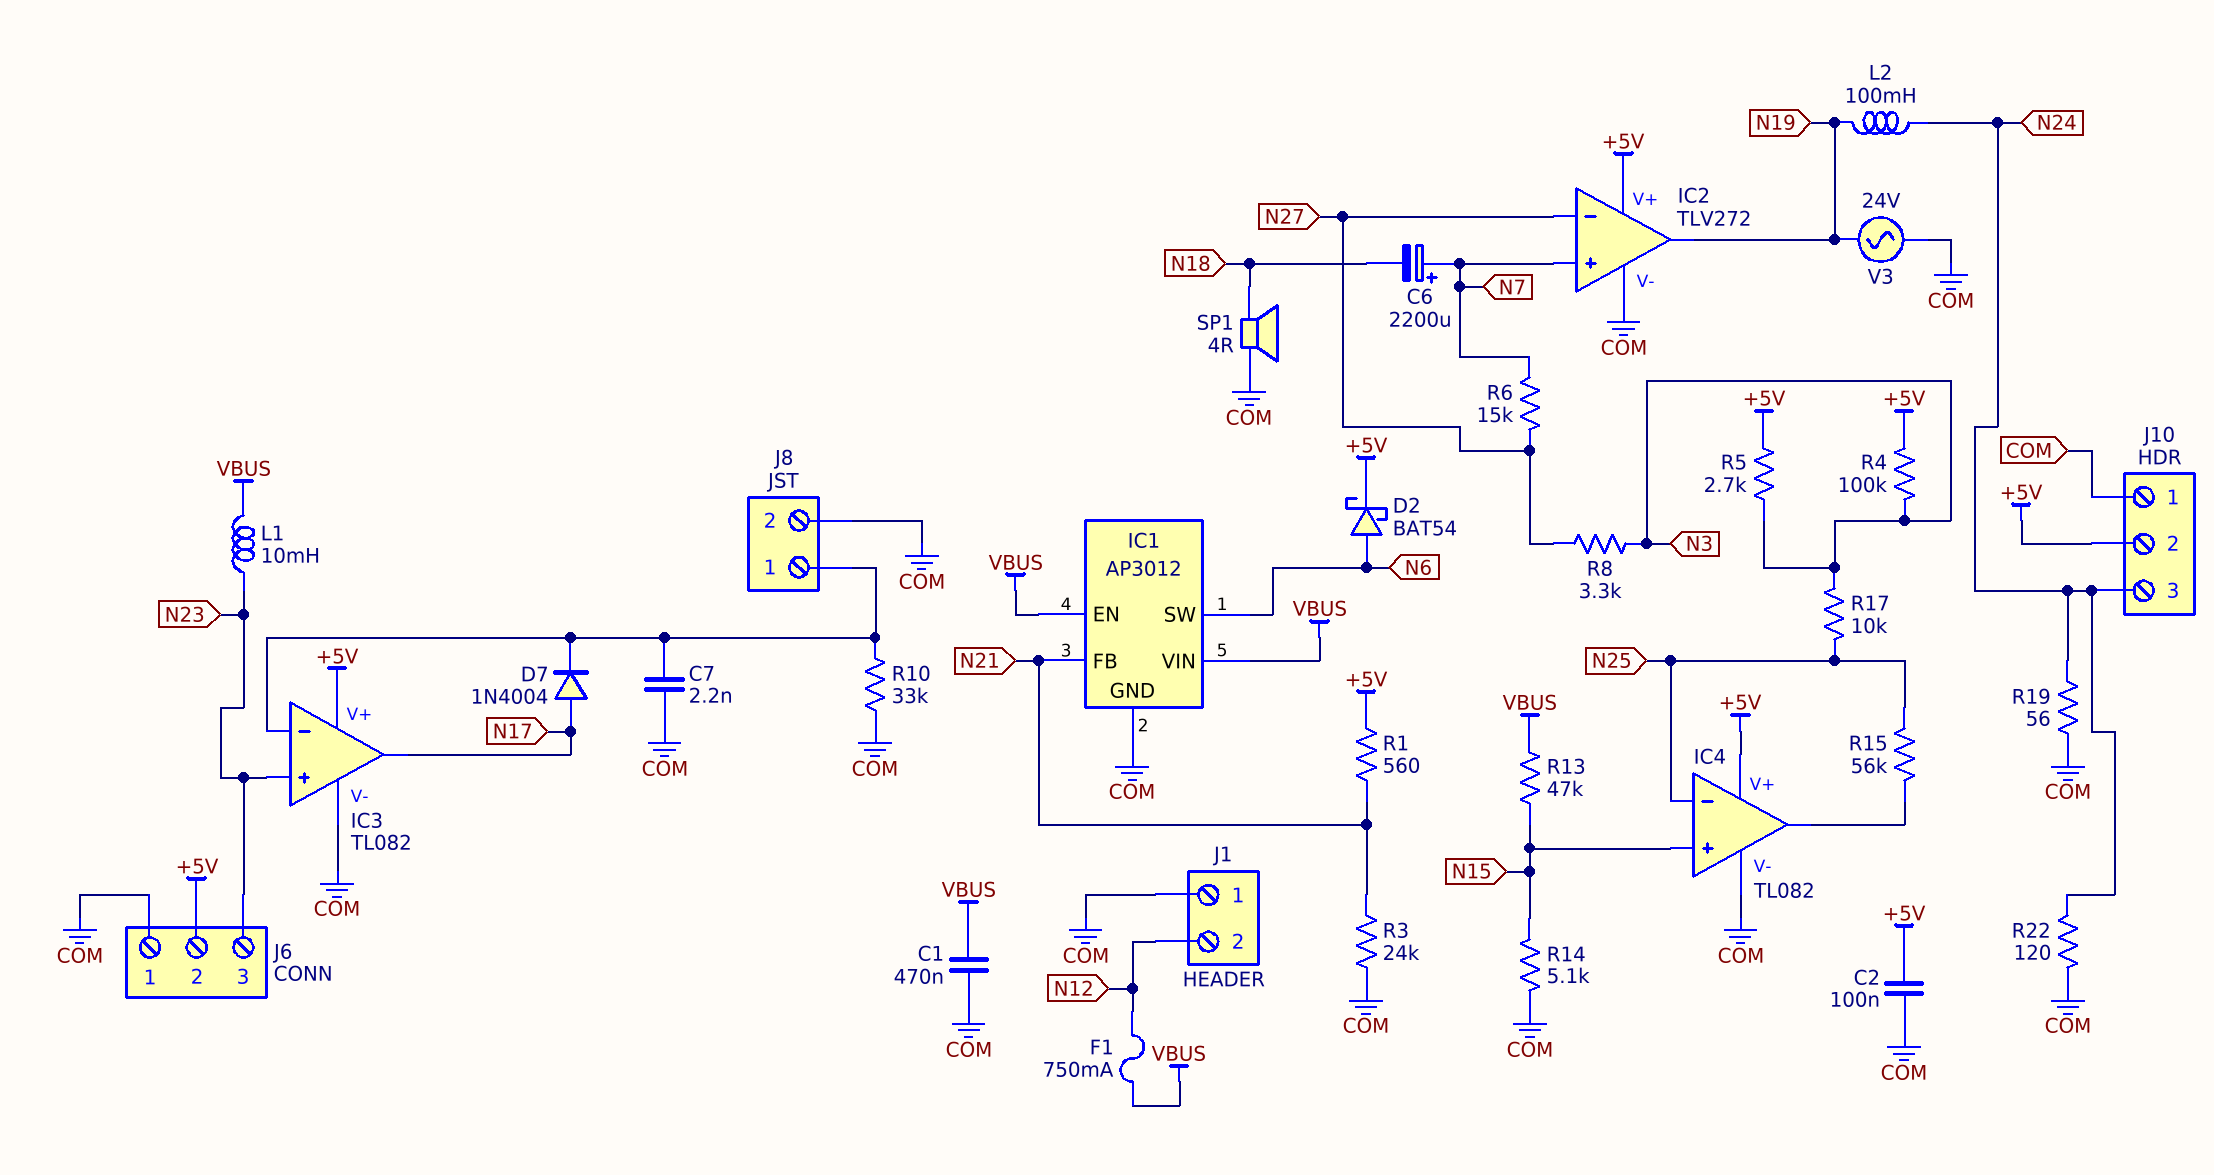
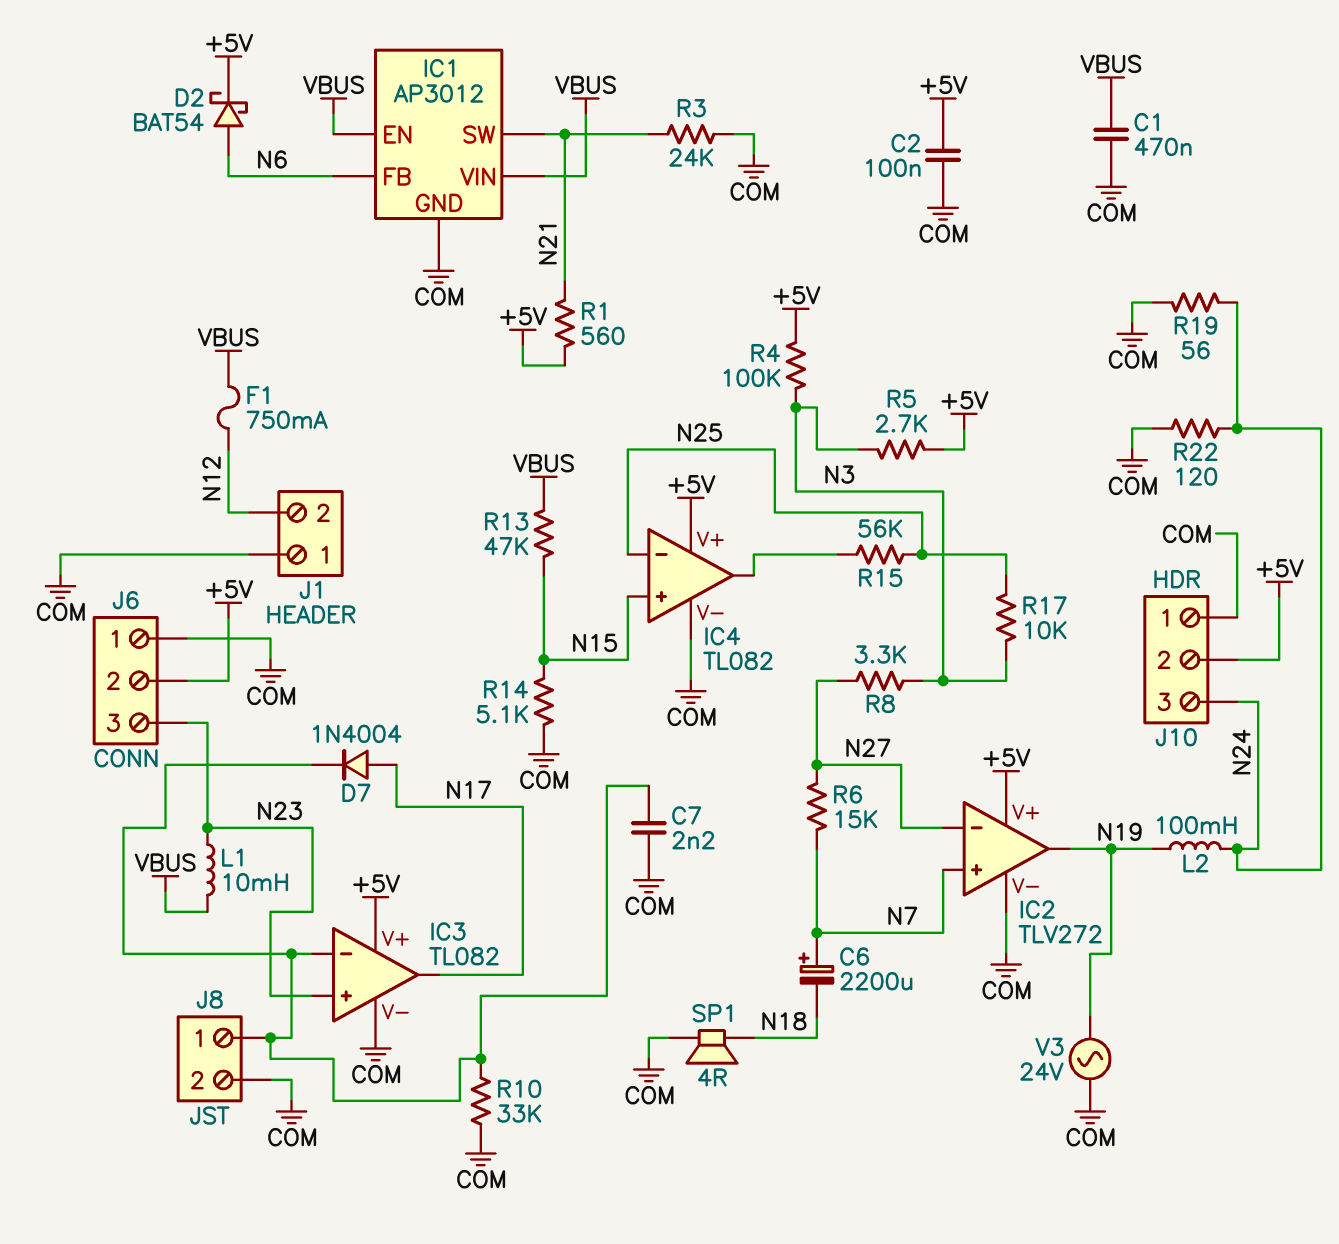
IC1 pin FB: N21 -> N6
IC1 pin SW: N6 -> N21

